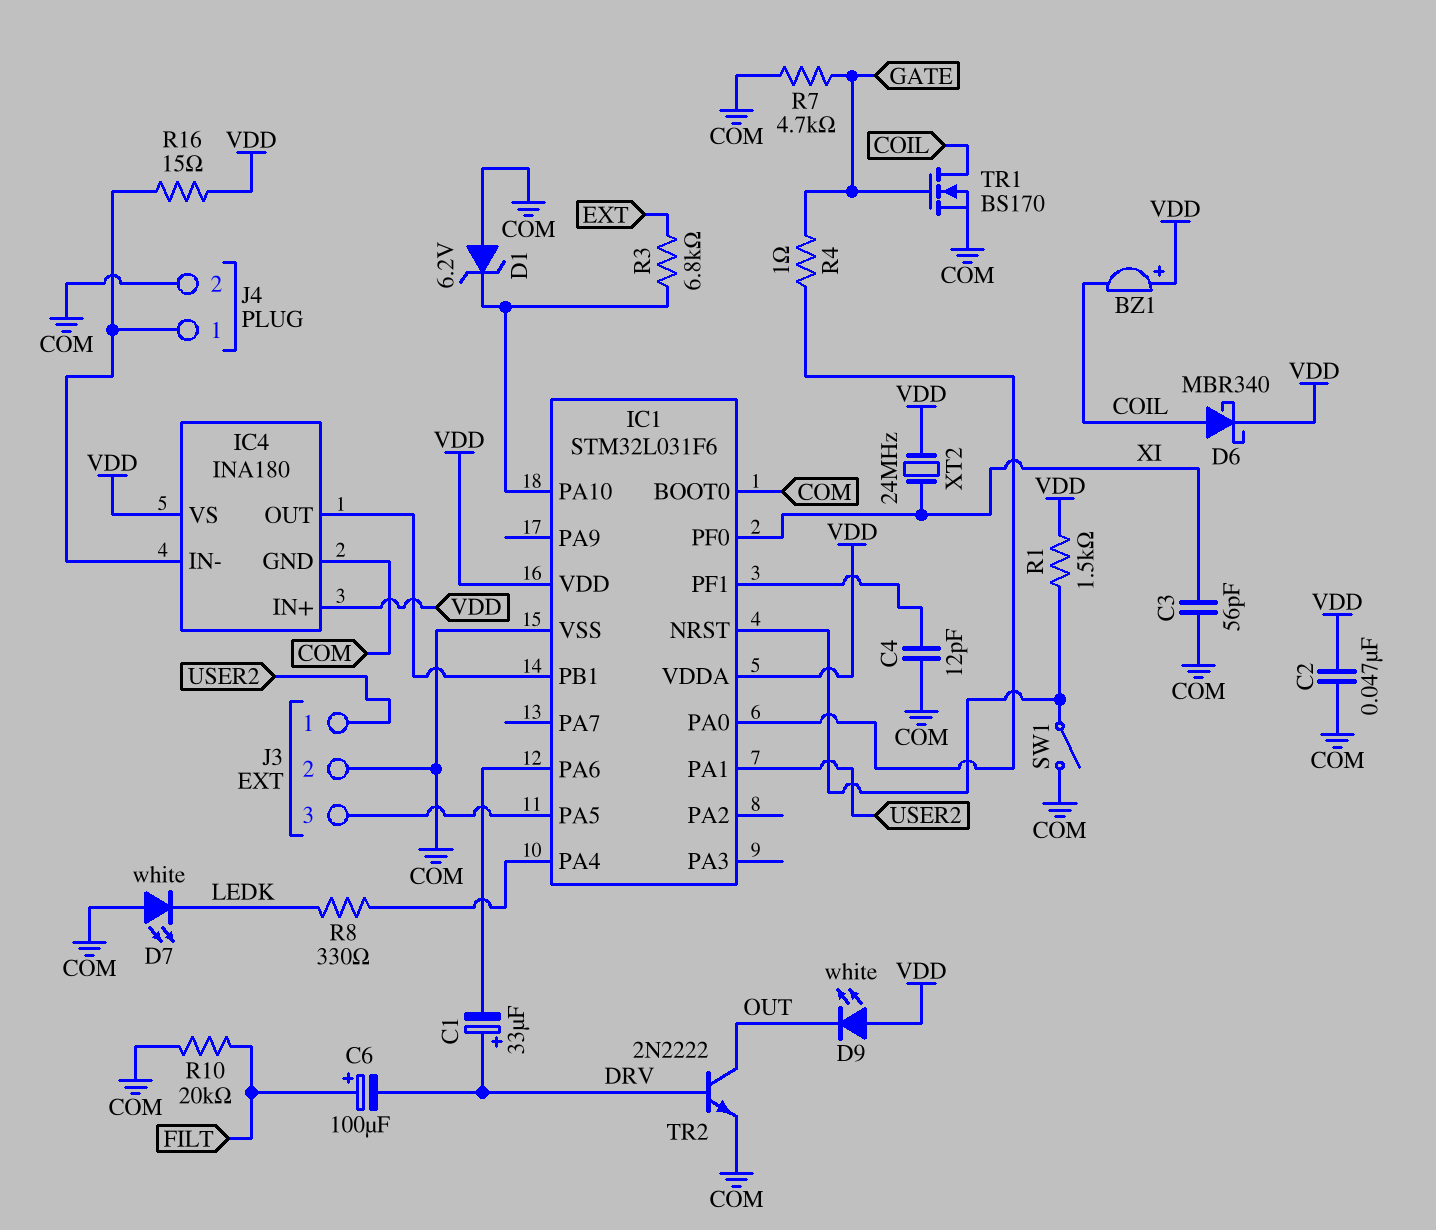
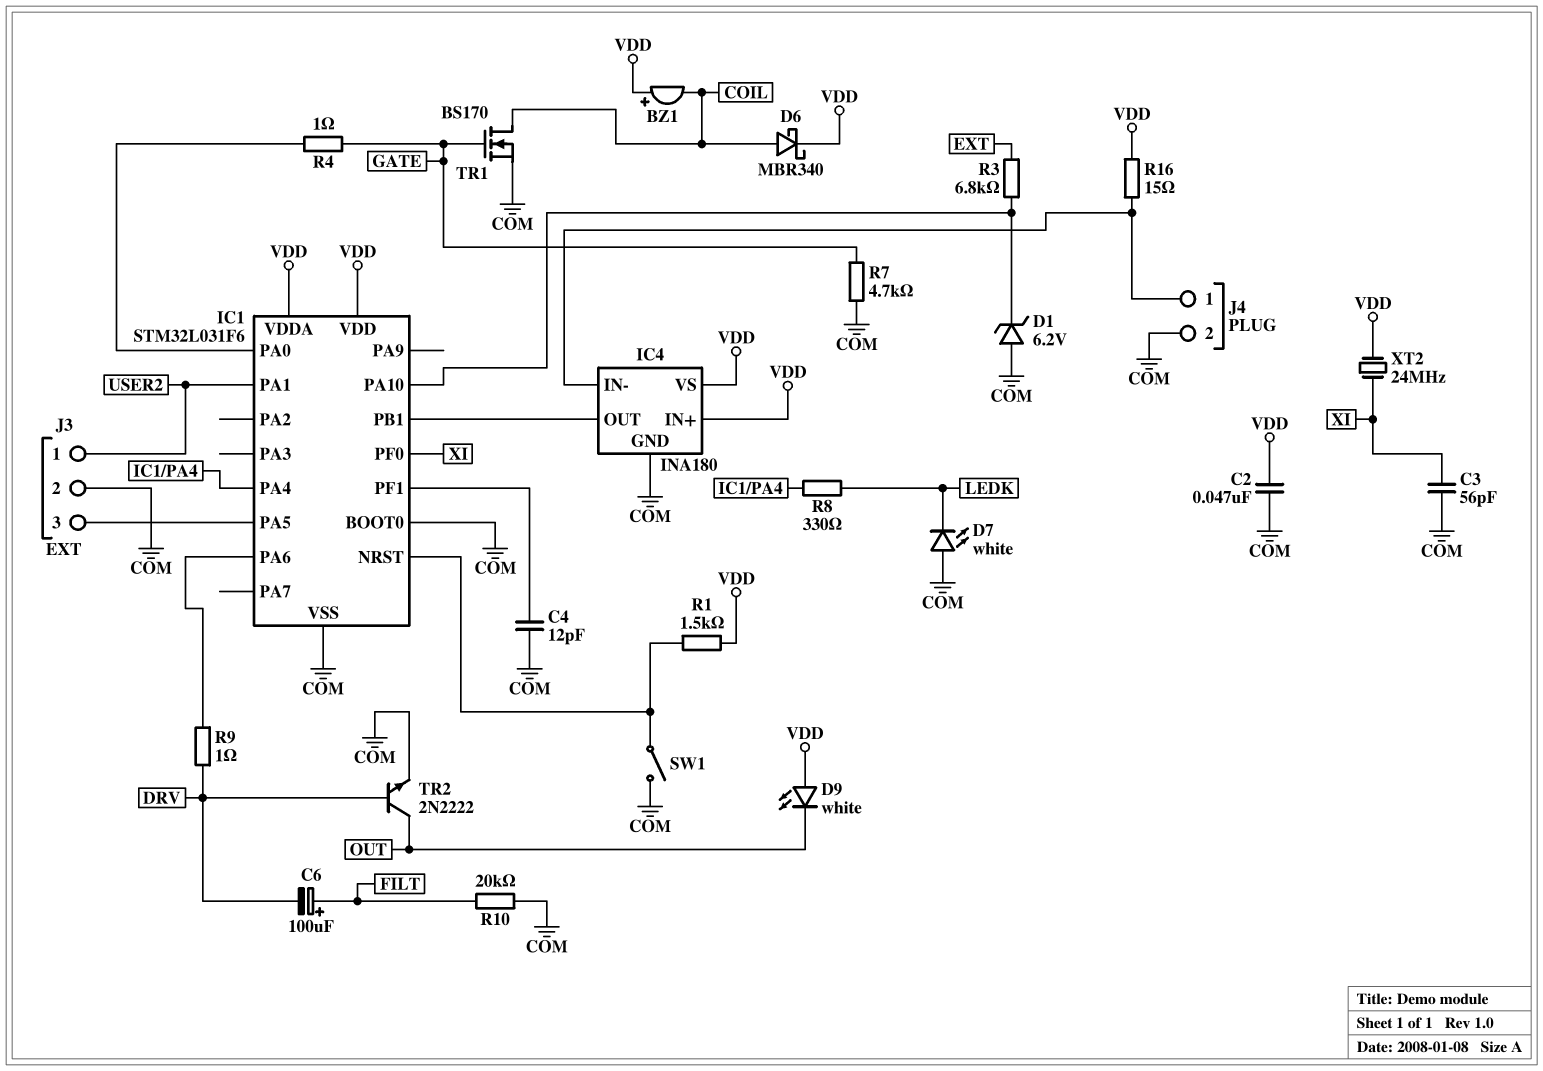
C1: 33uF (plus DRV, minus IC1/PA6) -> none
R9: none -> 1 (DRV, IC1/PA6)

